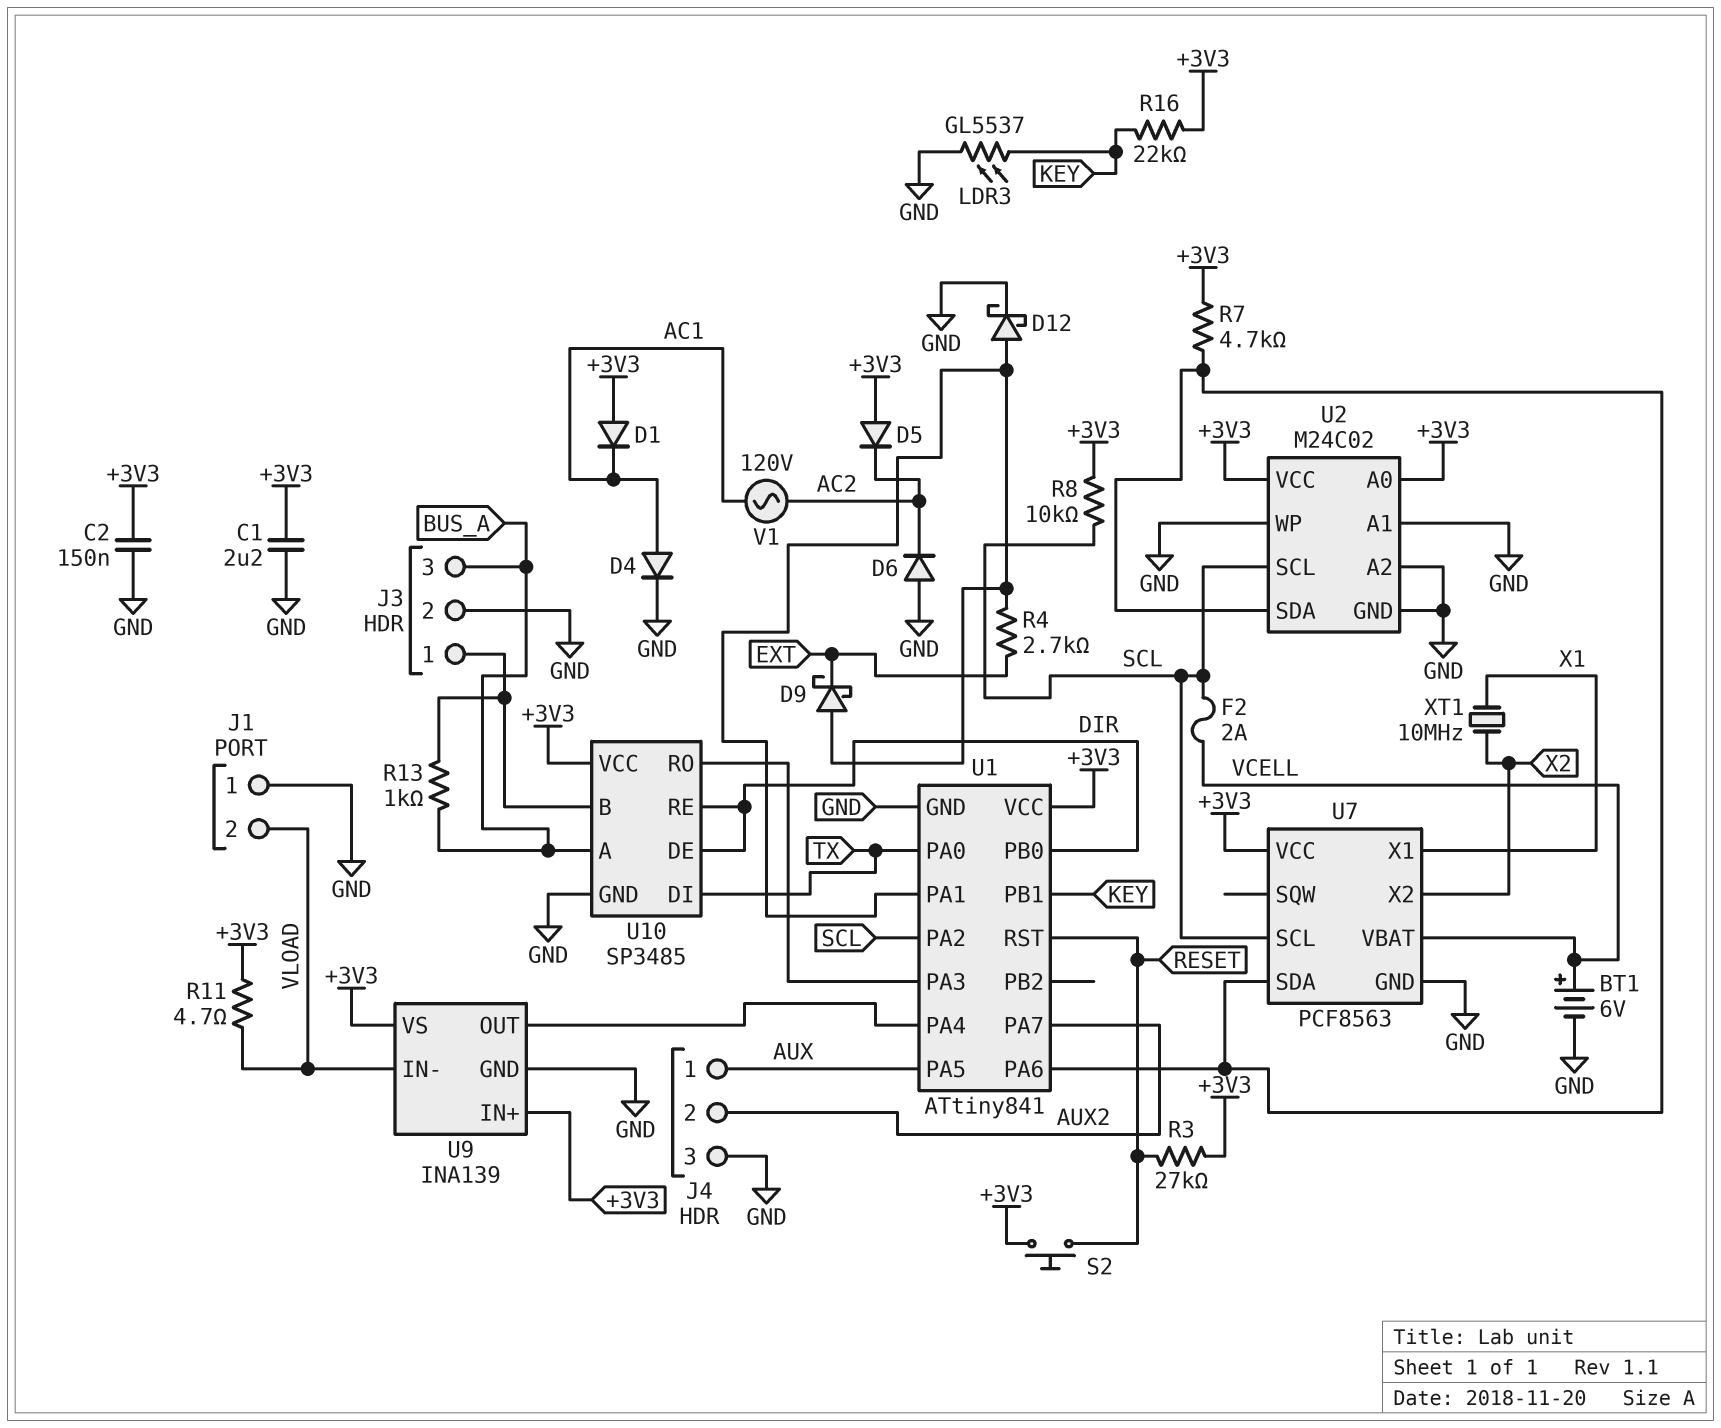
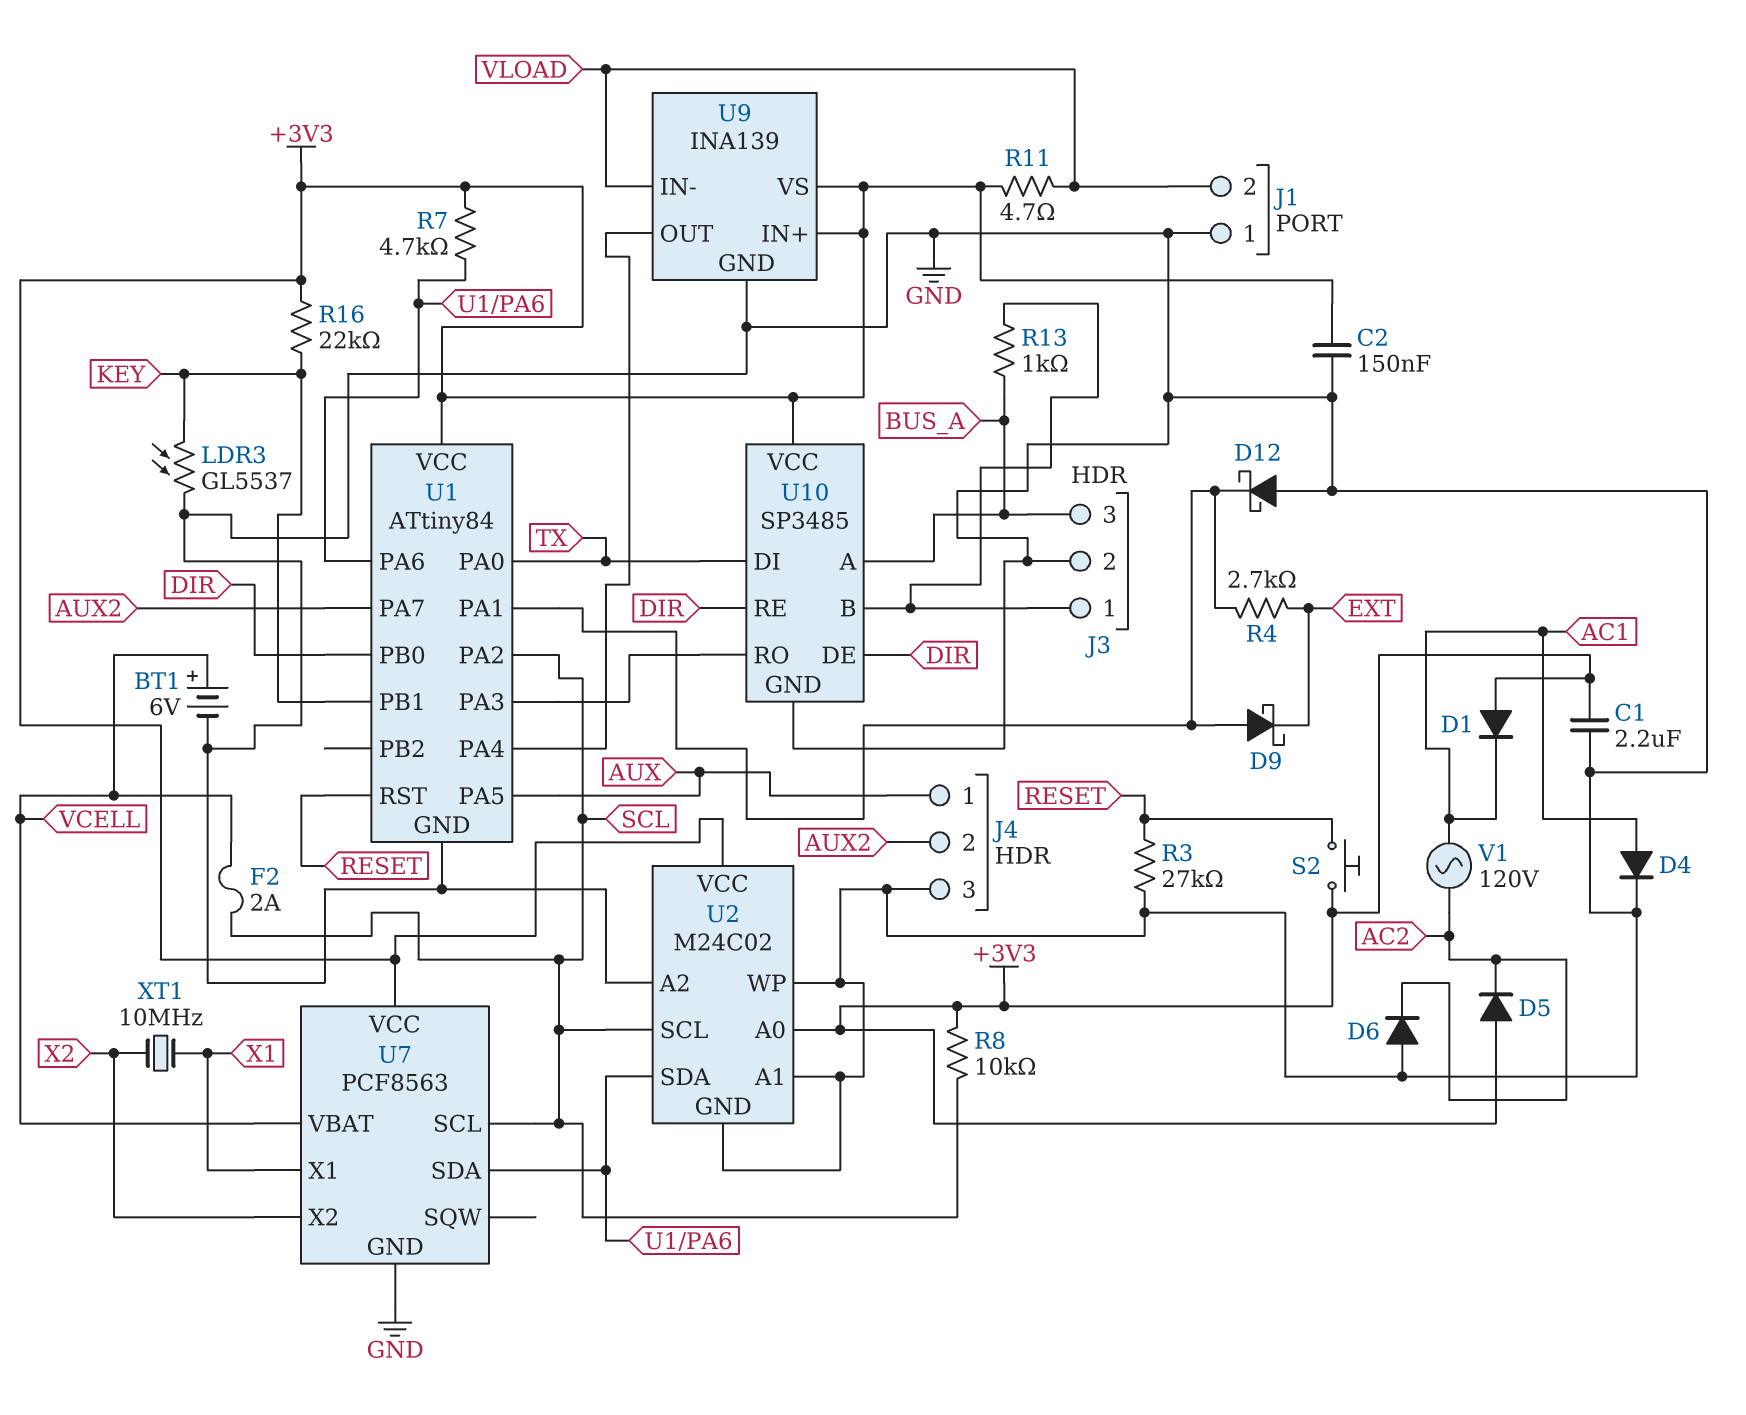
D12: schottky (A U1/PA1, K GND) -> schottky (A GND, K U1/PA1)
R3: 27k (+3V3, RESET) -> 27k (GND, RESET)
U1: ATtiny841 -> ATtiny84

